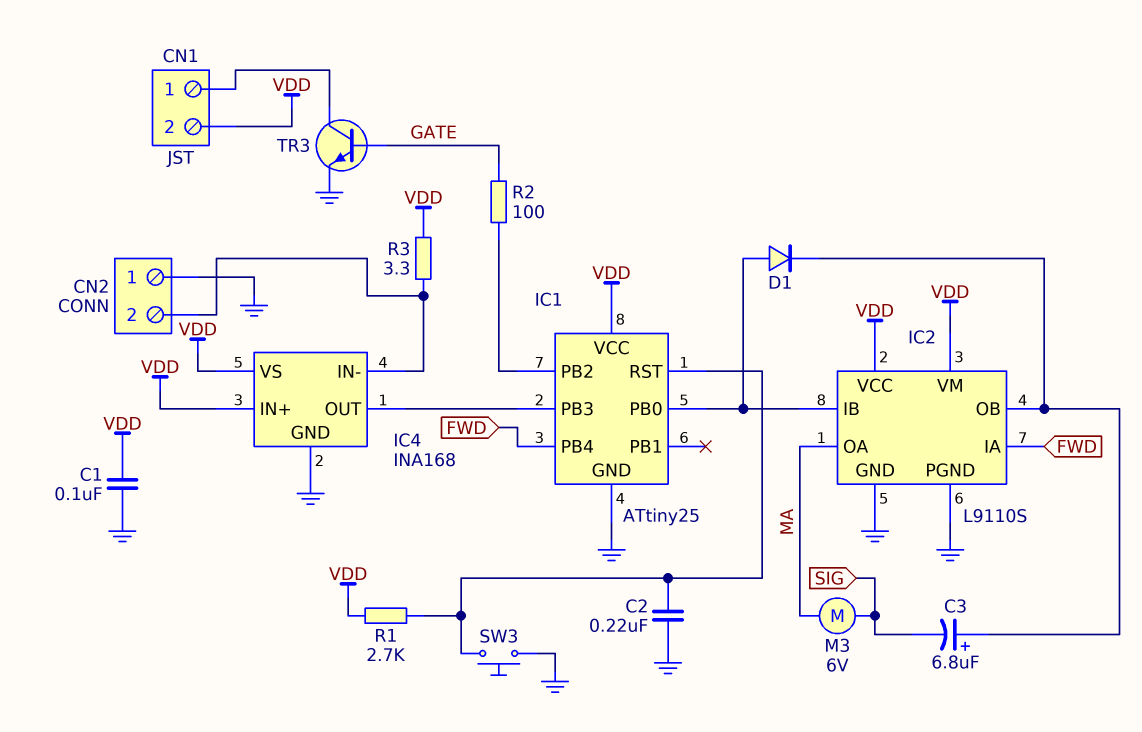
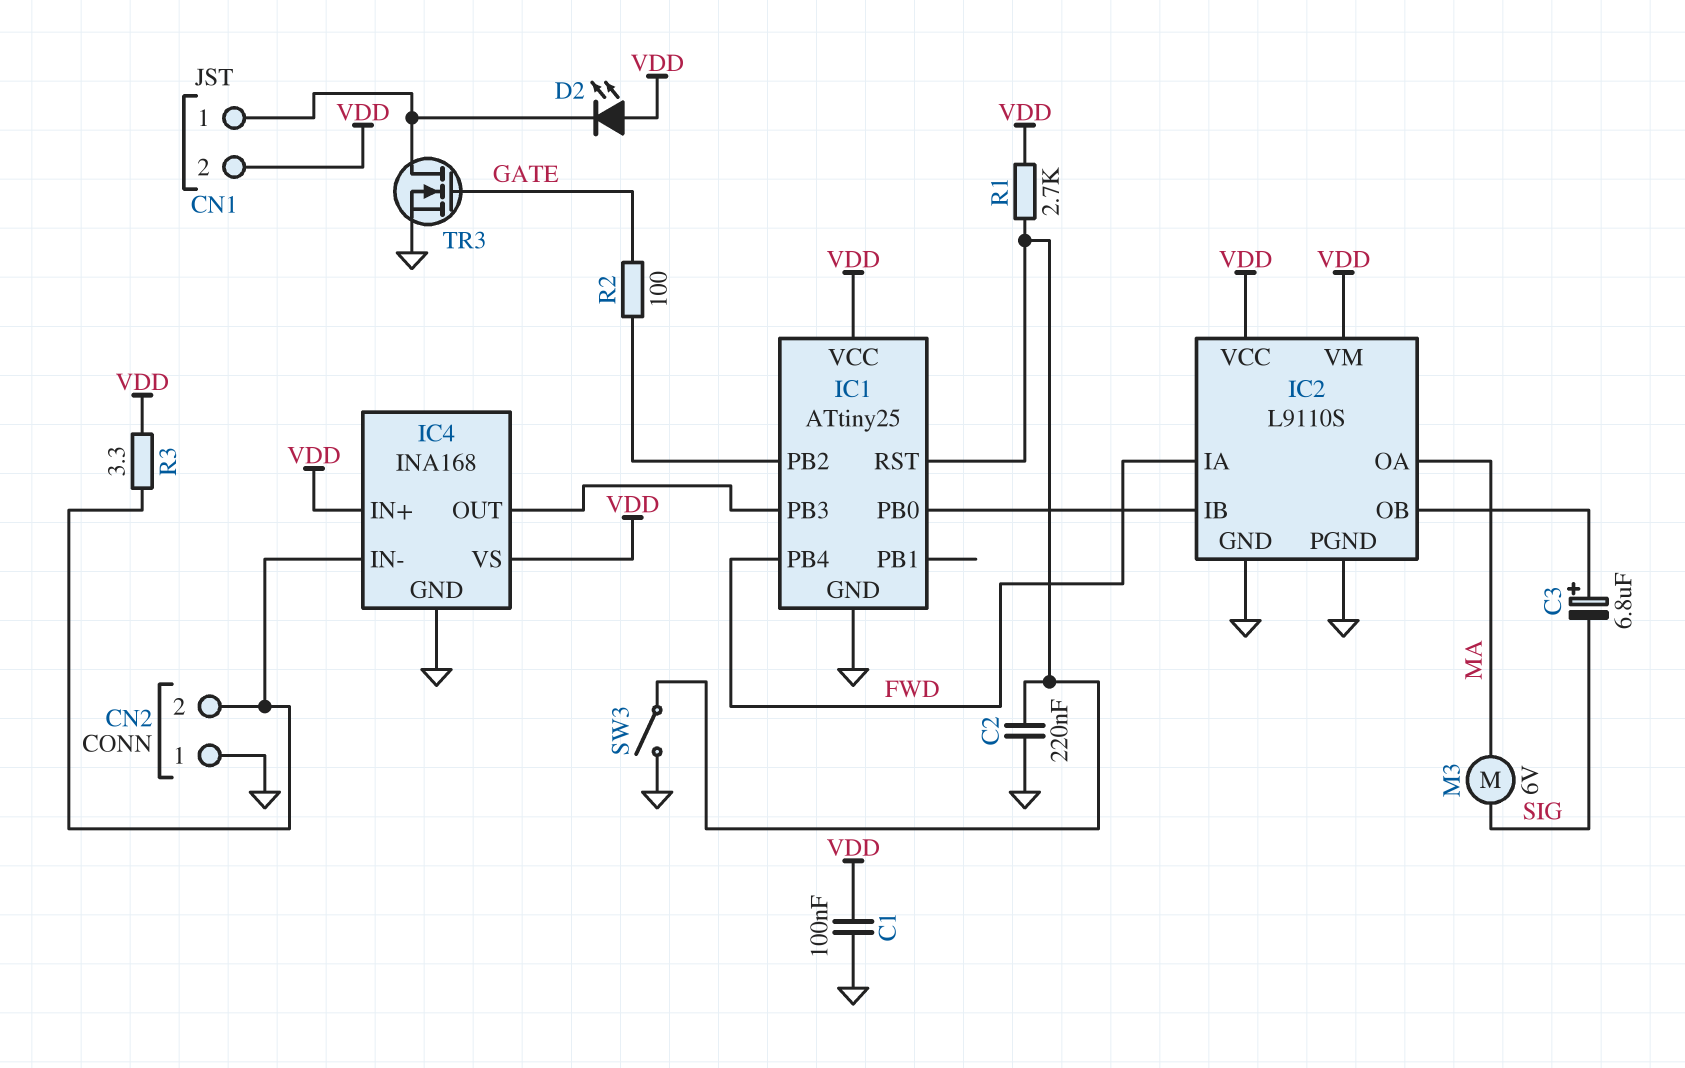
D1: diode (A IC1/PB0, K IC2/OB) -> none
D2: none -> LED (A VDD, K CN1/1)
SW3: button (GND, IC1/RST) -> switch (GND, IC1/RST)
TR3: NPN (B GATE, C CN1/1, E GND) -> NMOS (G GATE, D CN1/1, S GND)

